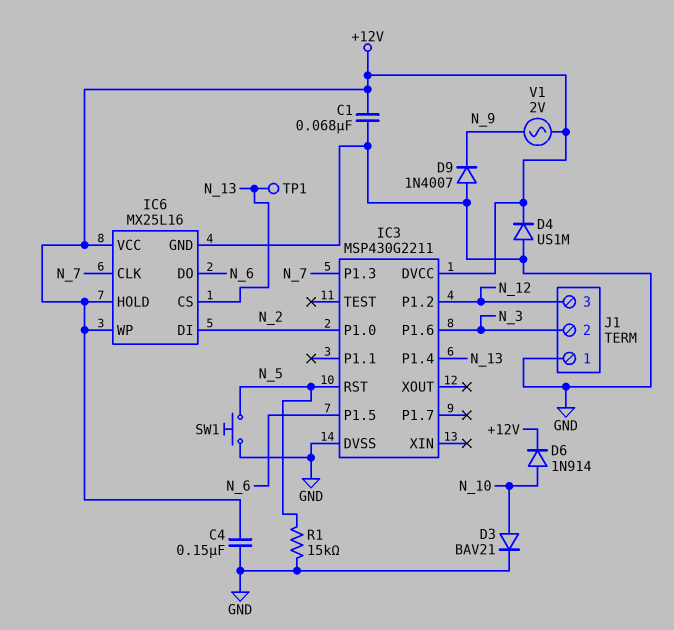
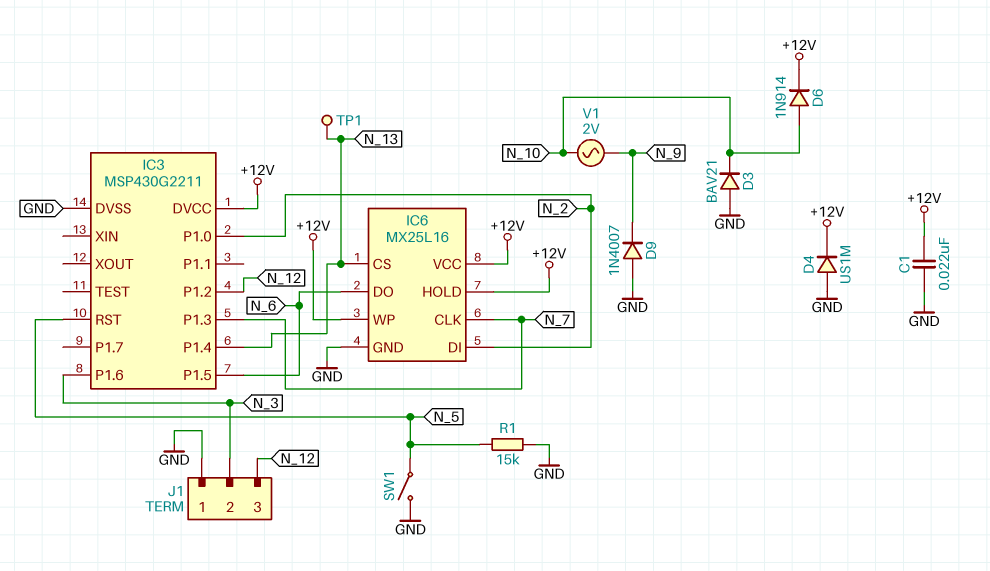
C1: 68nF (+12V, GND) -> 22nF (+12V, GND)
C4: 150nF (+12V, GND) -> none
D3: diode BAV21 (A N_10, K GND) -> diode BAV21 (A GND, K N_10)
SW1: button (GND, N_5) -> switch (GND, N_5)
V1: AC 2V (+12V, N_9) -> AC 2V (N_9, N_10)

